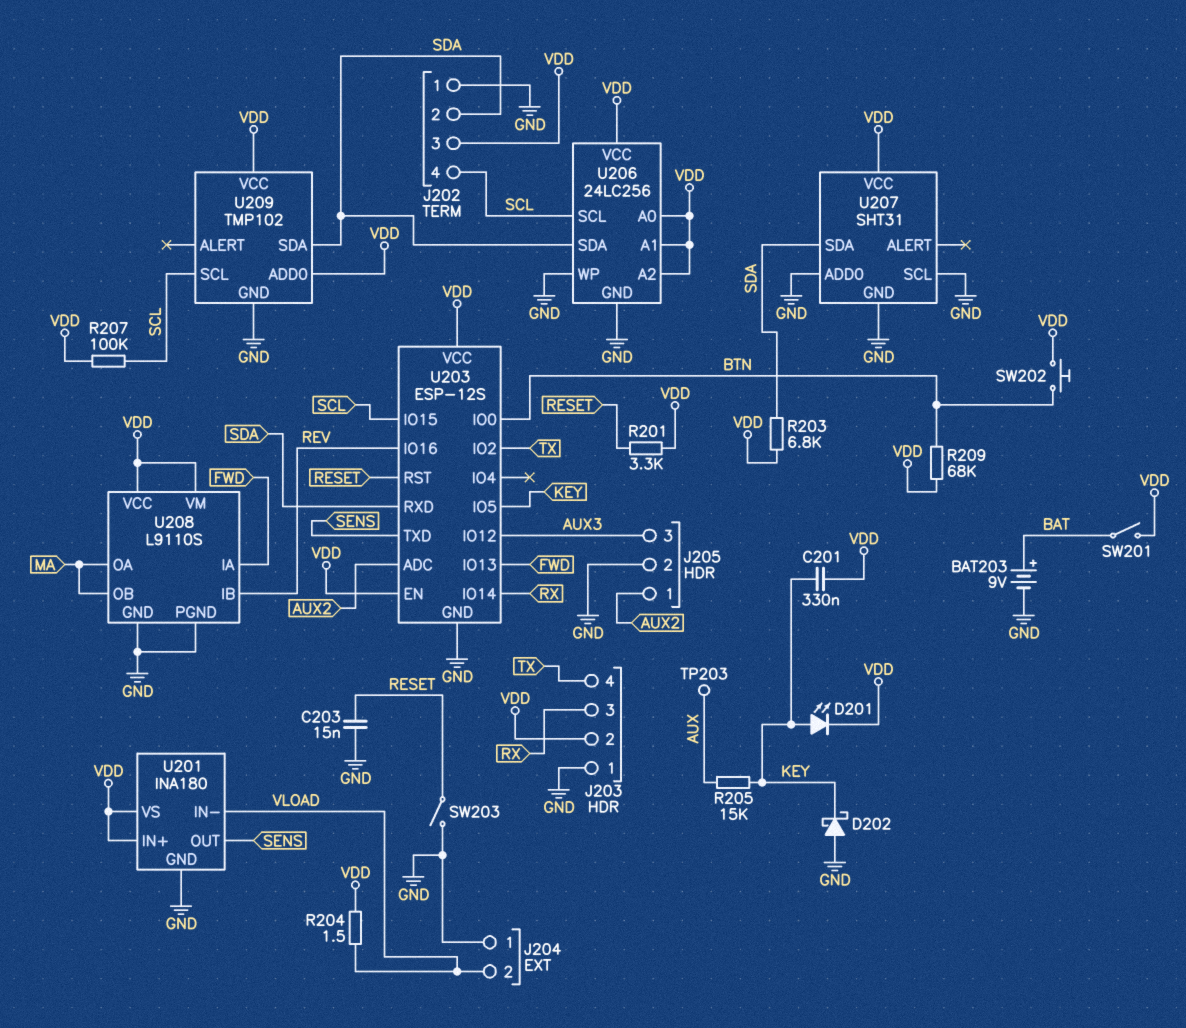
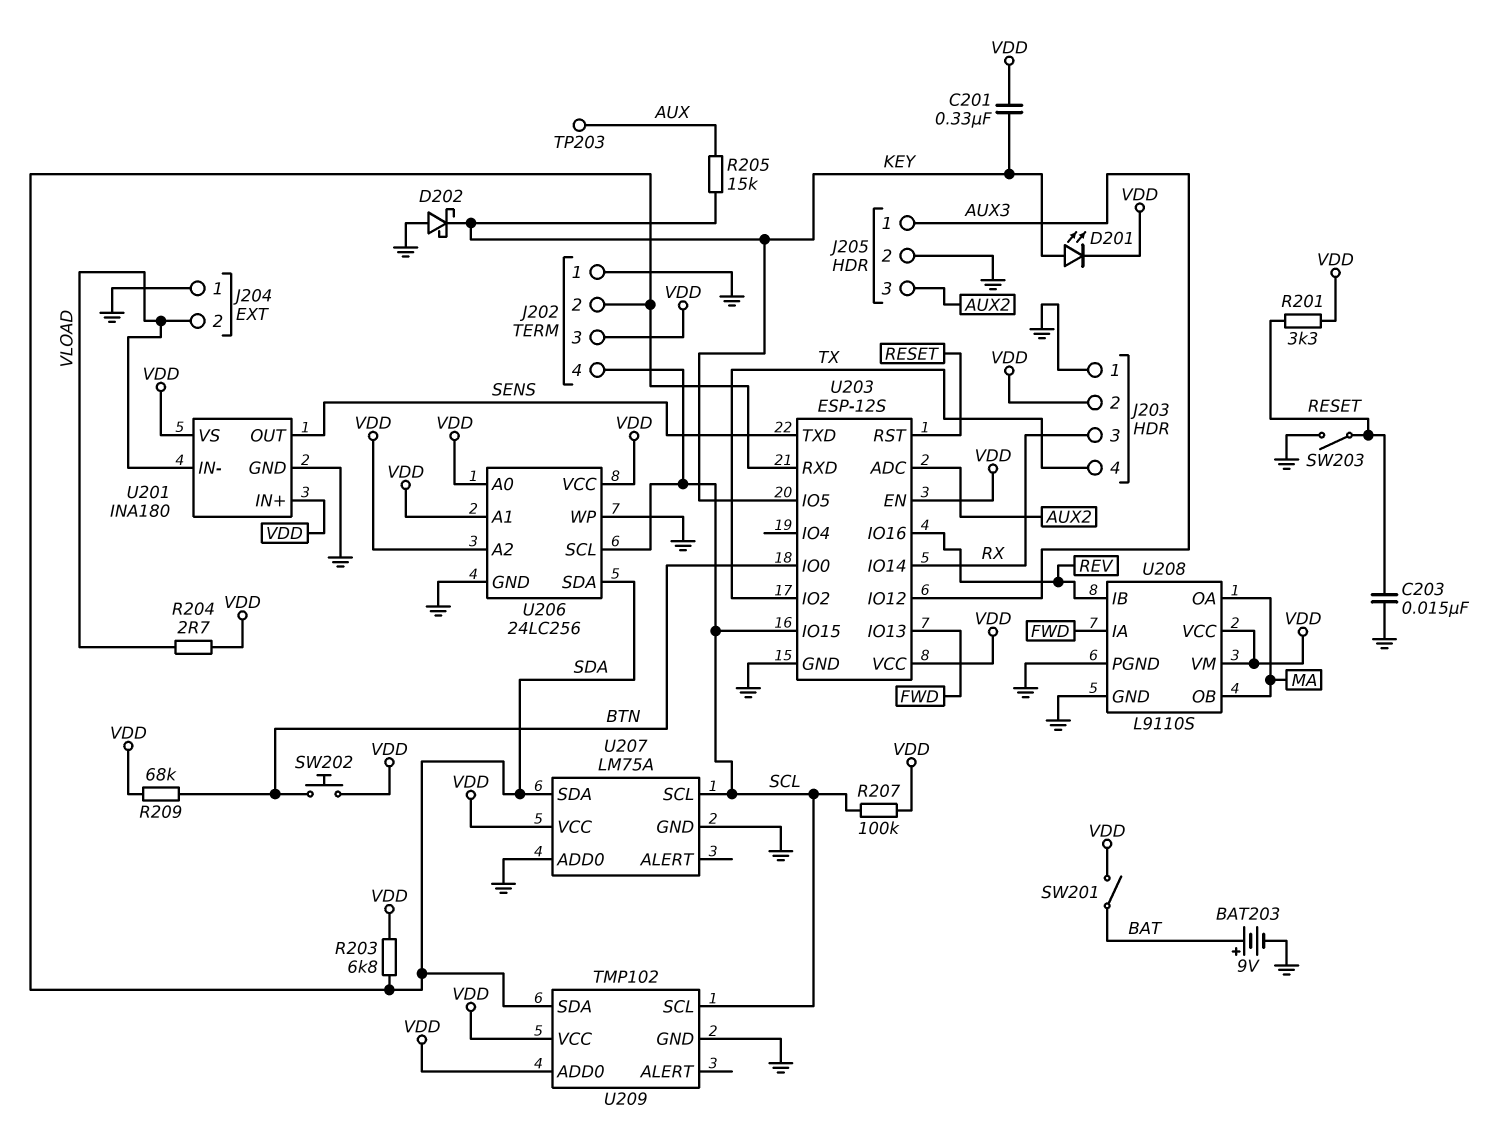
J205 pin 1: AUX2 -> AUX3
J205 pin 3: AUX3 -> AUX2
R204: 1.5 (VDD, VLOAD) -> 2.7 (VDD, VLOAD)
U207: SHT31 -> LM75A
U207 pin SCL: GND -> SCL

